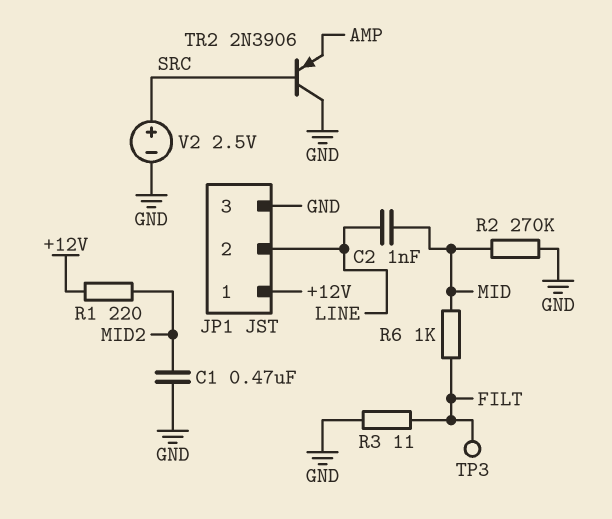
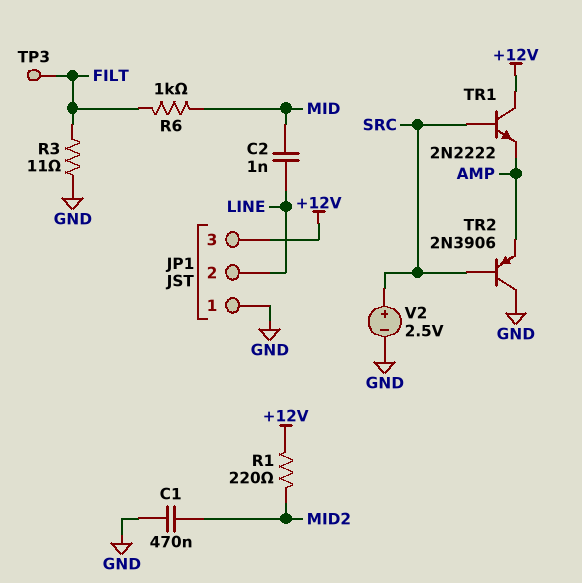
JP1 pin 1: +12V -> GND
JP1 pin 3: GND -> +12V
R2: 270k (GND, MID) -> none
TR1: none -> NPN 2N2222 (B SRC, C +12V, E AMP)

